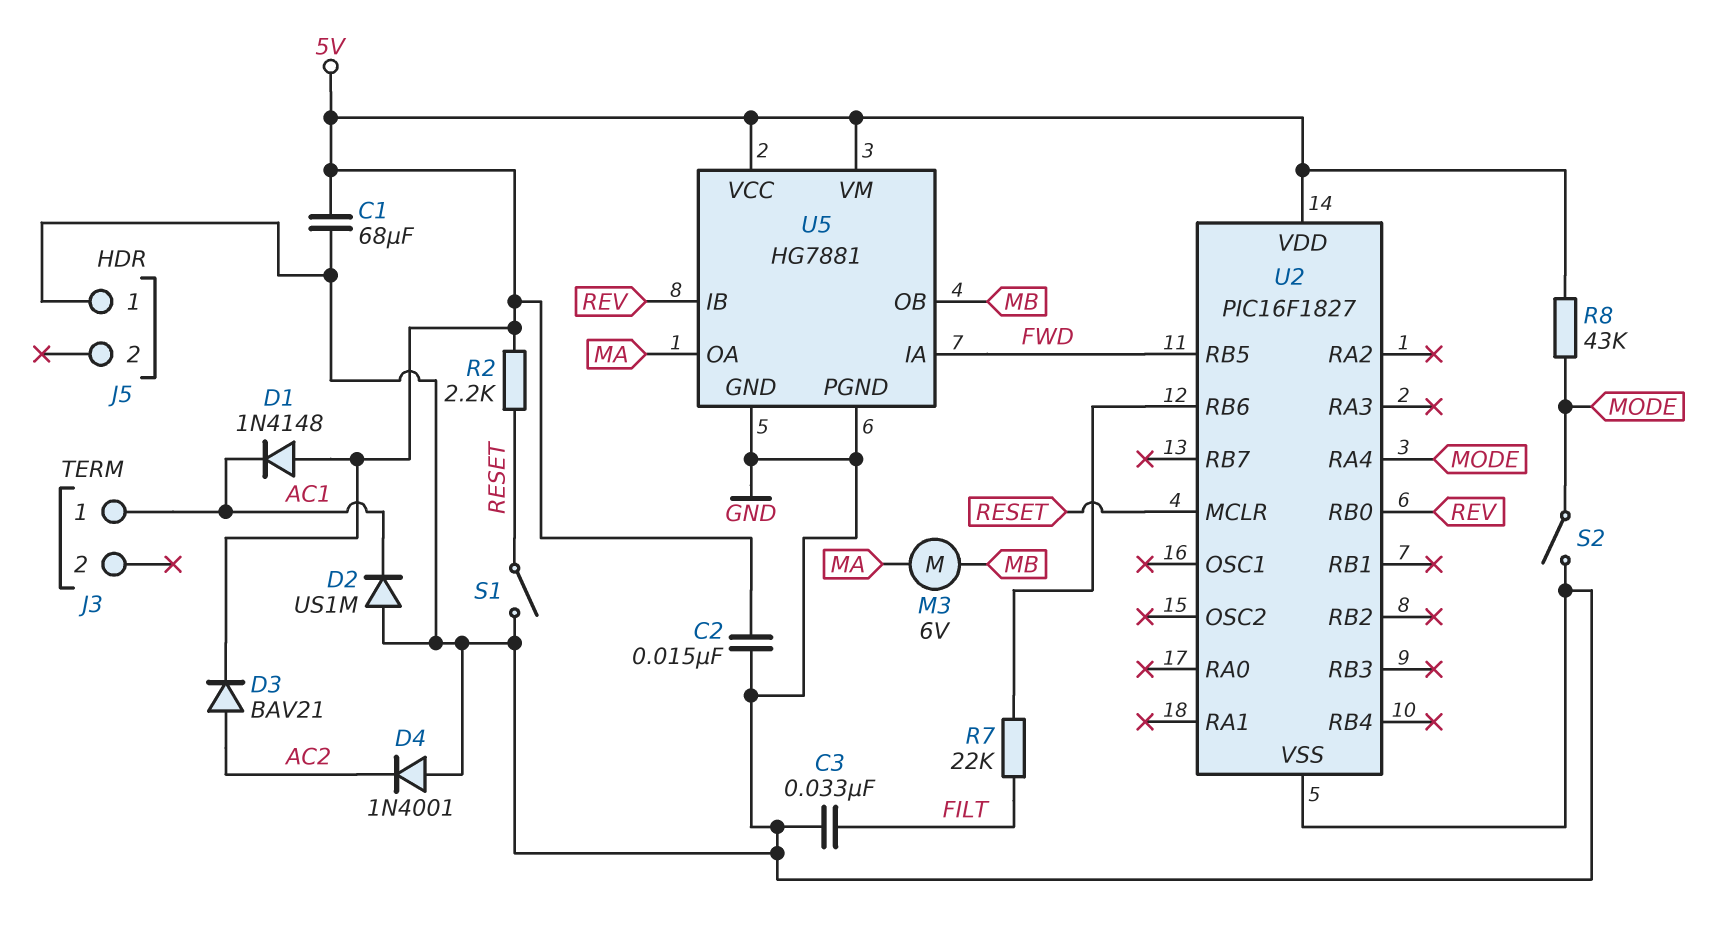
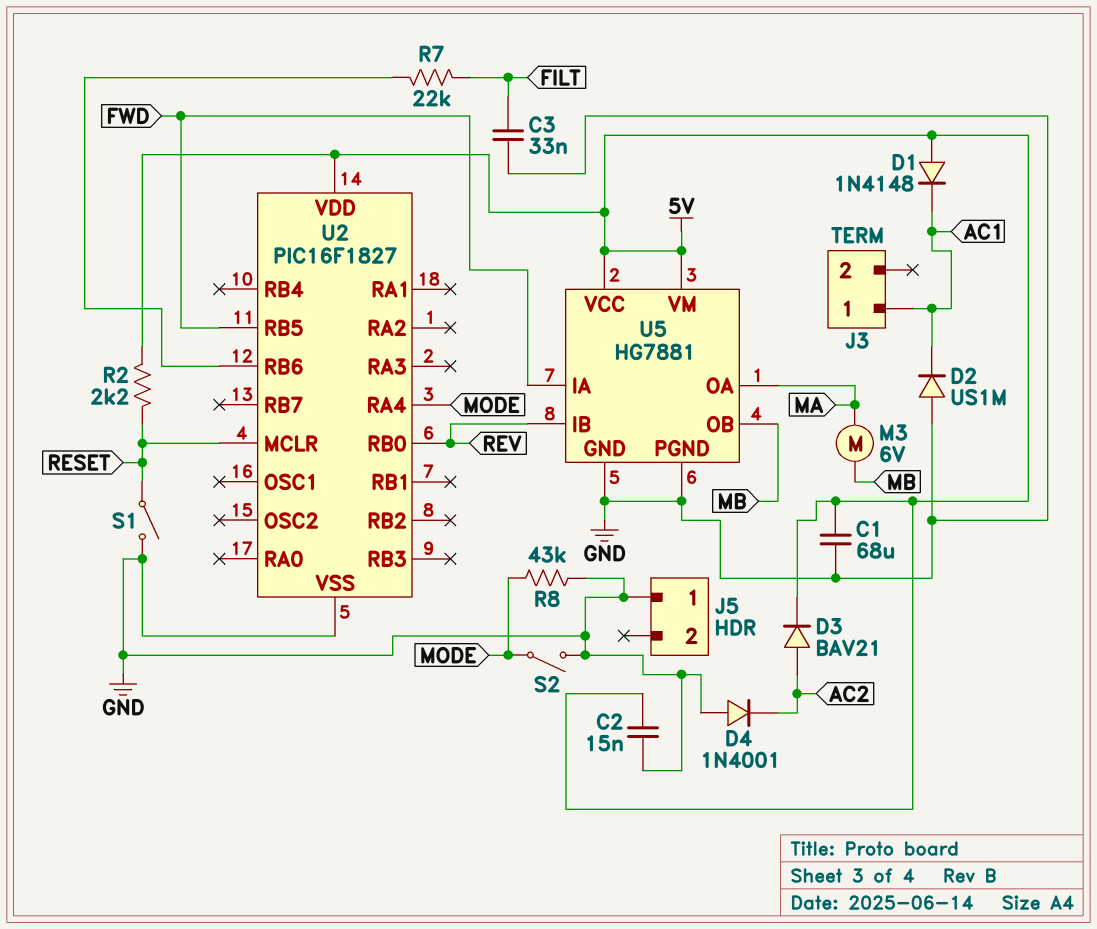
R8: 43k (5V, MODE) -> 43k (GND, MODE)

